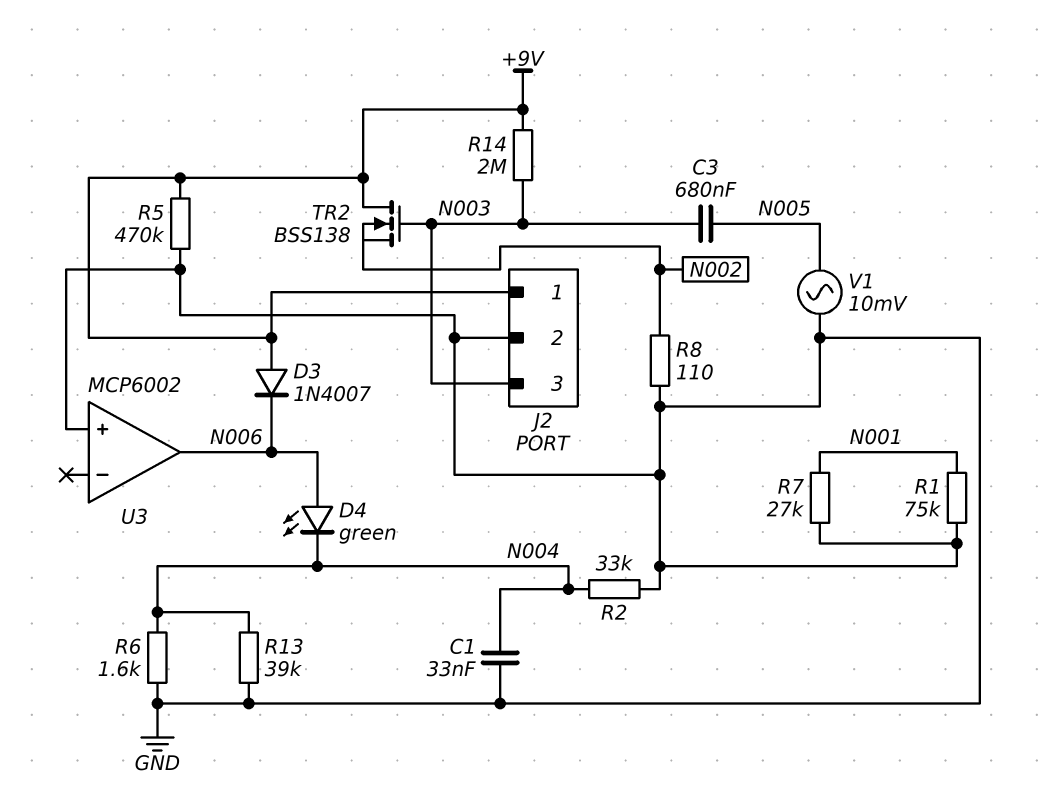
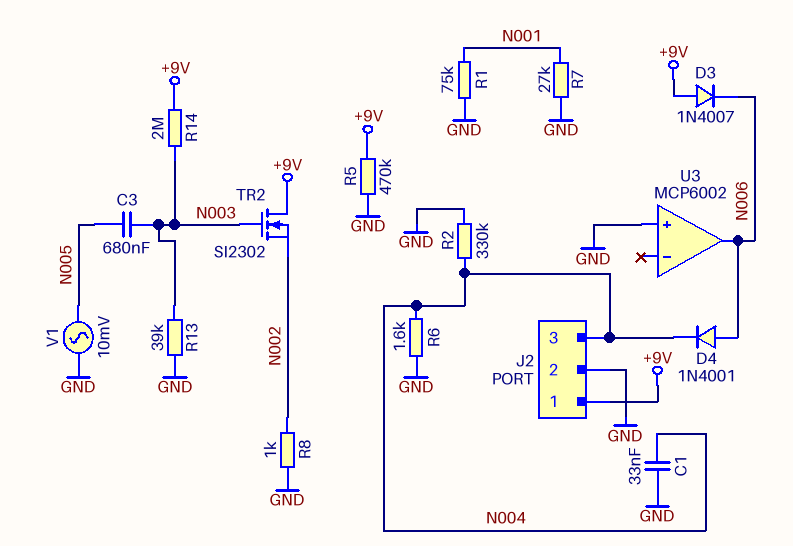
D4: LED green (A N006, K N004) -> diode 1N4001 (A N006, K N004)
J2 pin 3: N003 -> N004
R2: 33k (GND, N004) -> 330k (GND, N004)
R8: 110 (GND, N002) -> 1k (GND, N002)
R13: 39k (GND, N004) -> 39k (GND, N003)
TR2: NMOS BSS138 (G N003, D +9V, S N002) -> NMOS SI2302 (G N003, D +9V, S N002)

